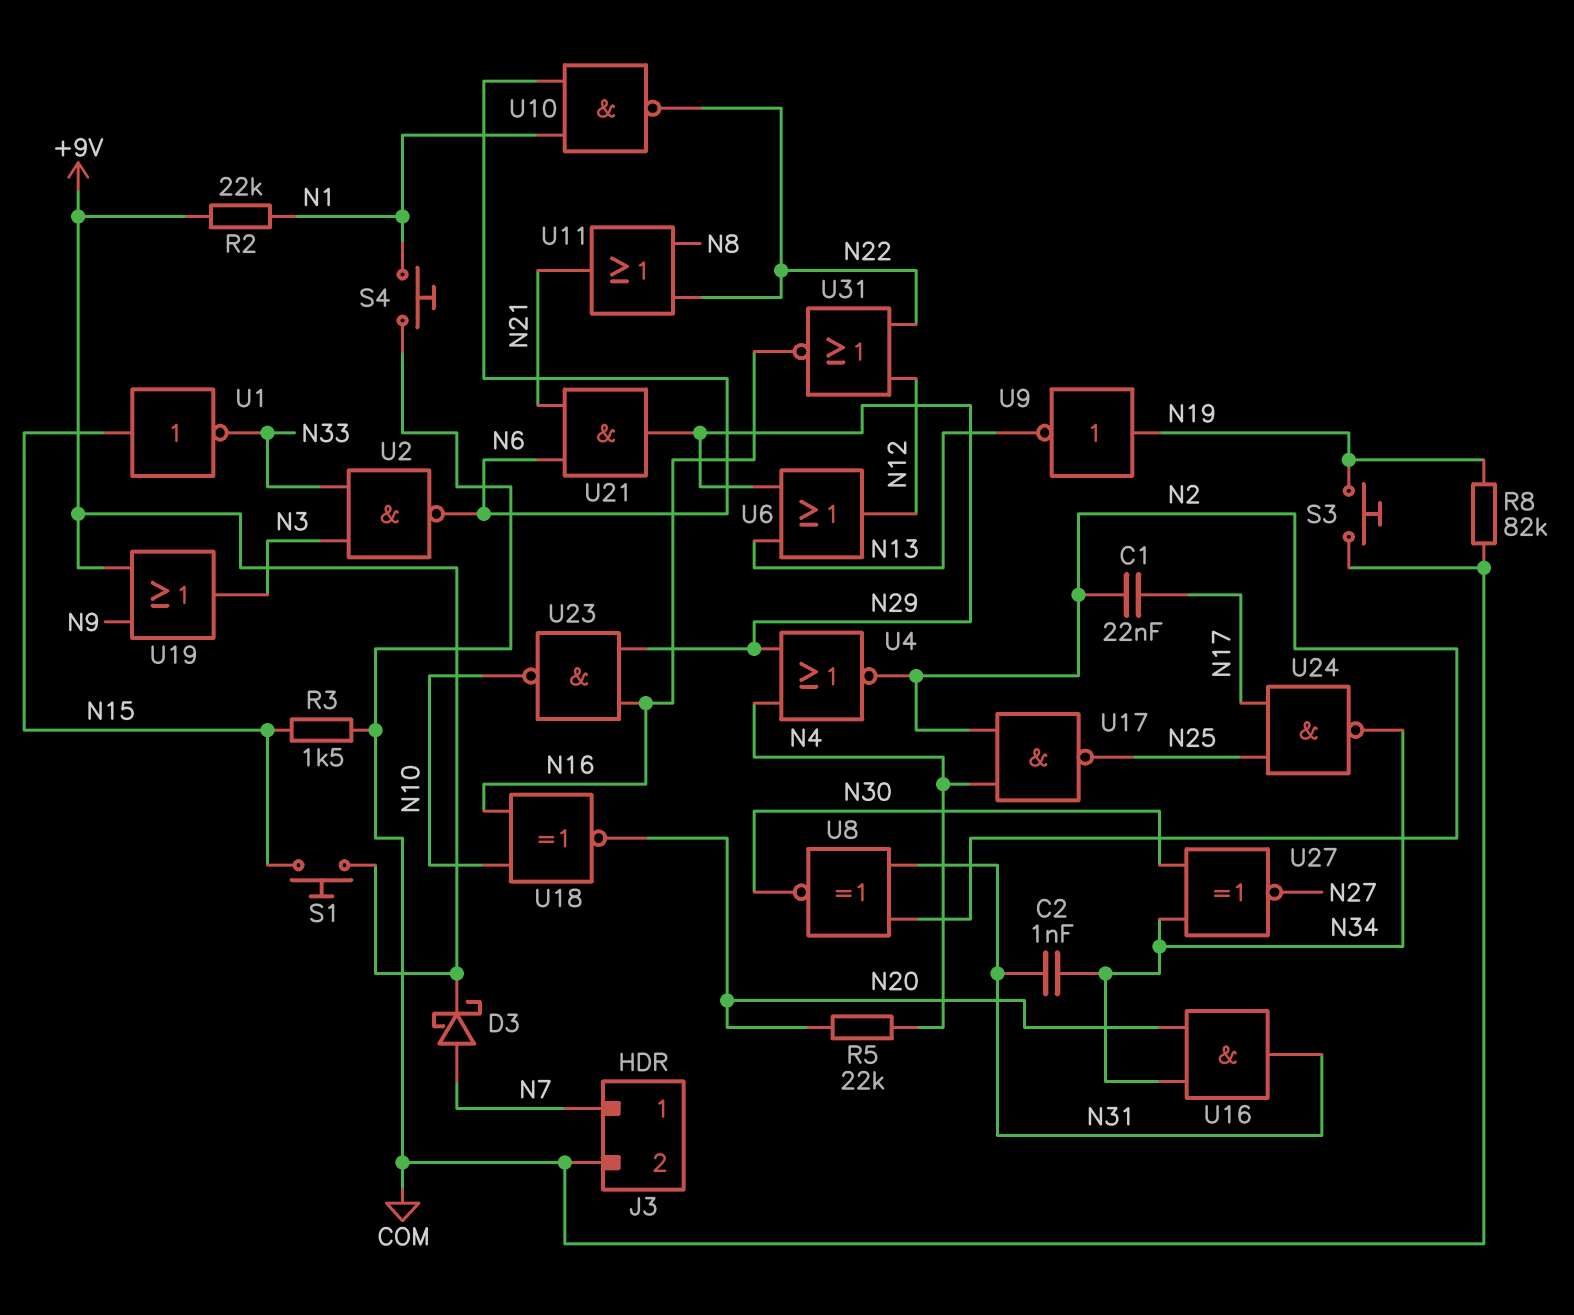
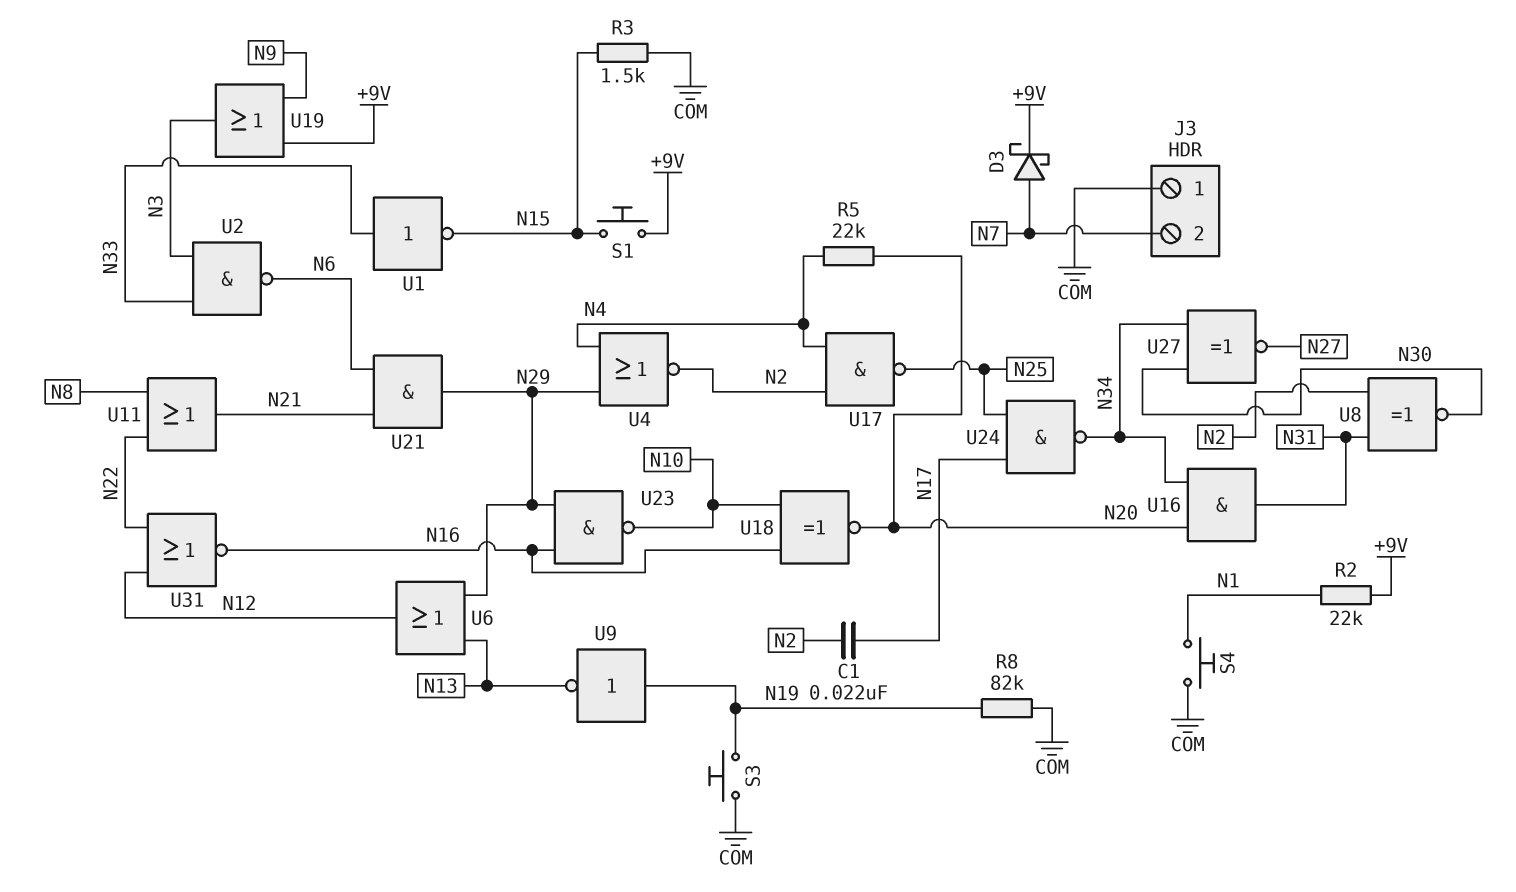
C2: 1nF (N31, N34) -> none
J3 pin 1: N7 -> COM
J3 pin 2: COM -> N7
U1: NOT (in N15, out N33) -> NOT (in N33, out N15)
U10: NAND (in N1, in N6, out N22) -> none

